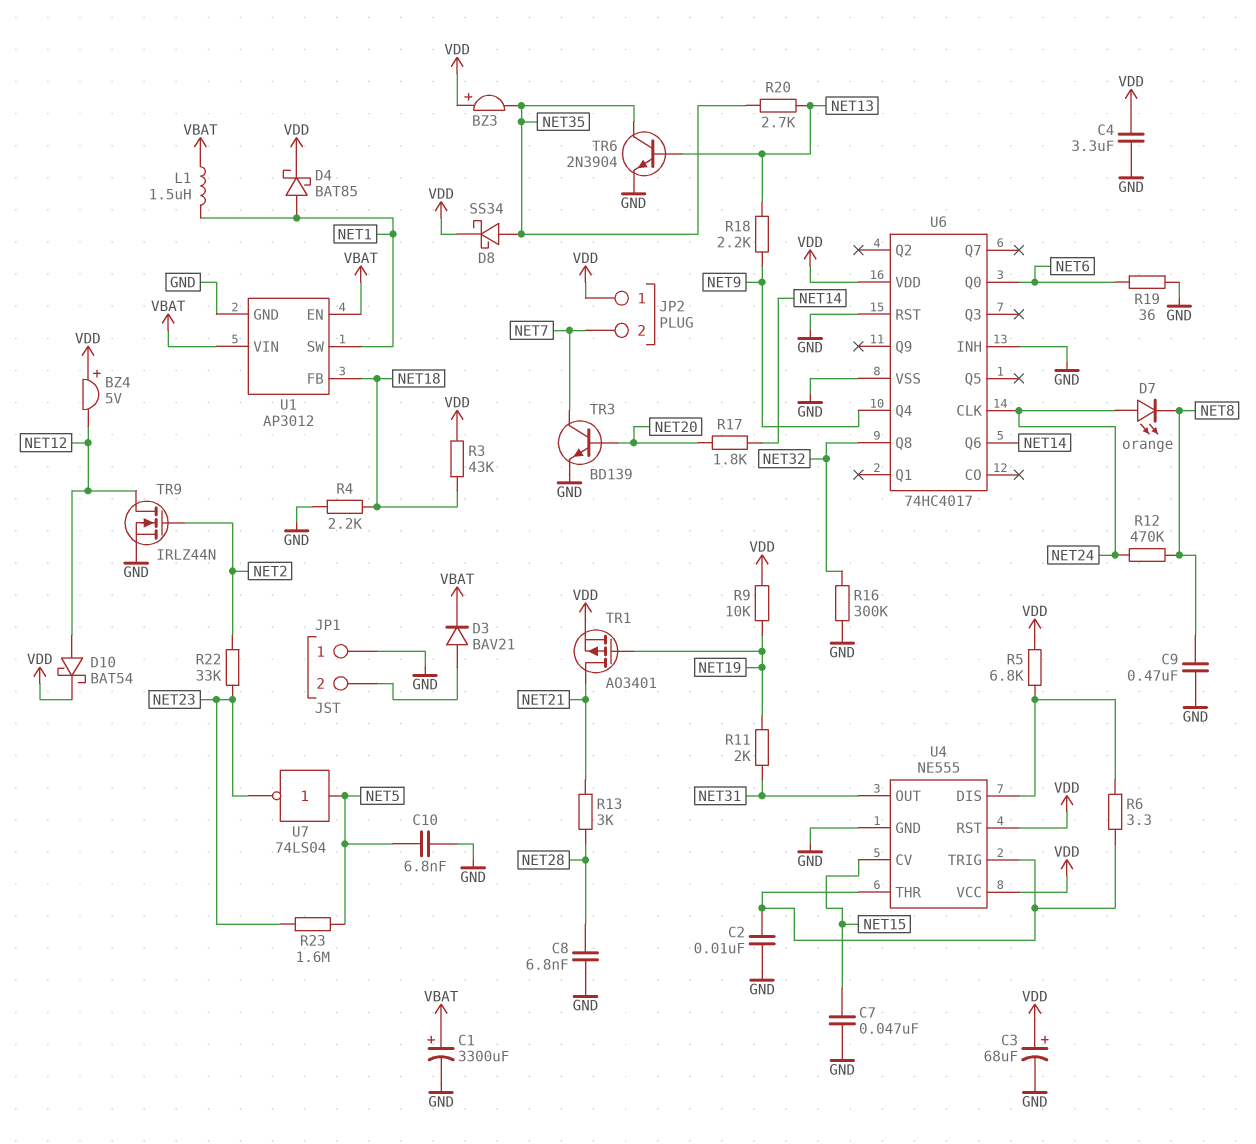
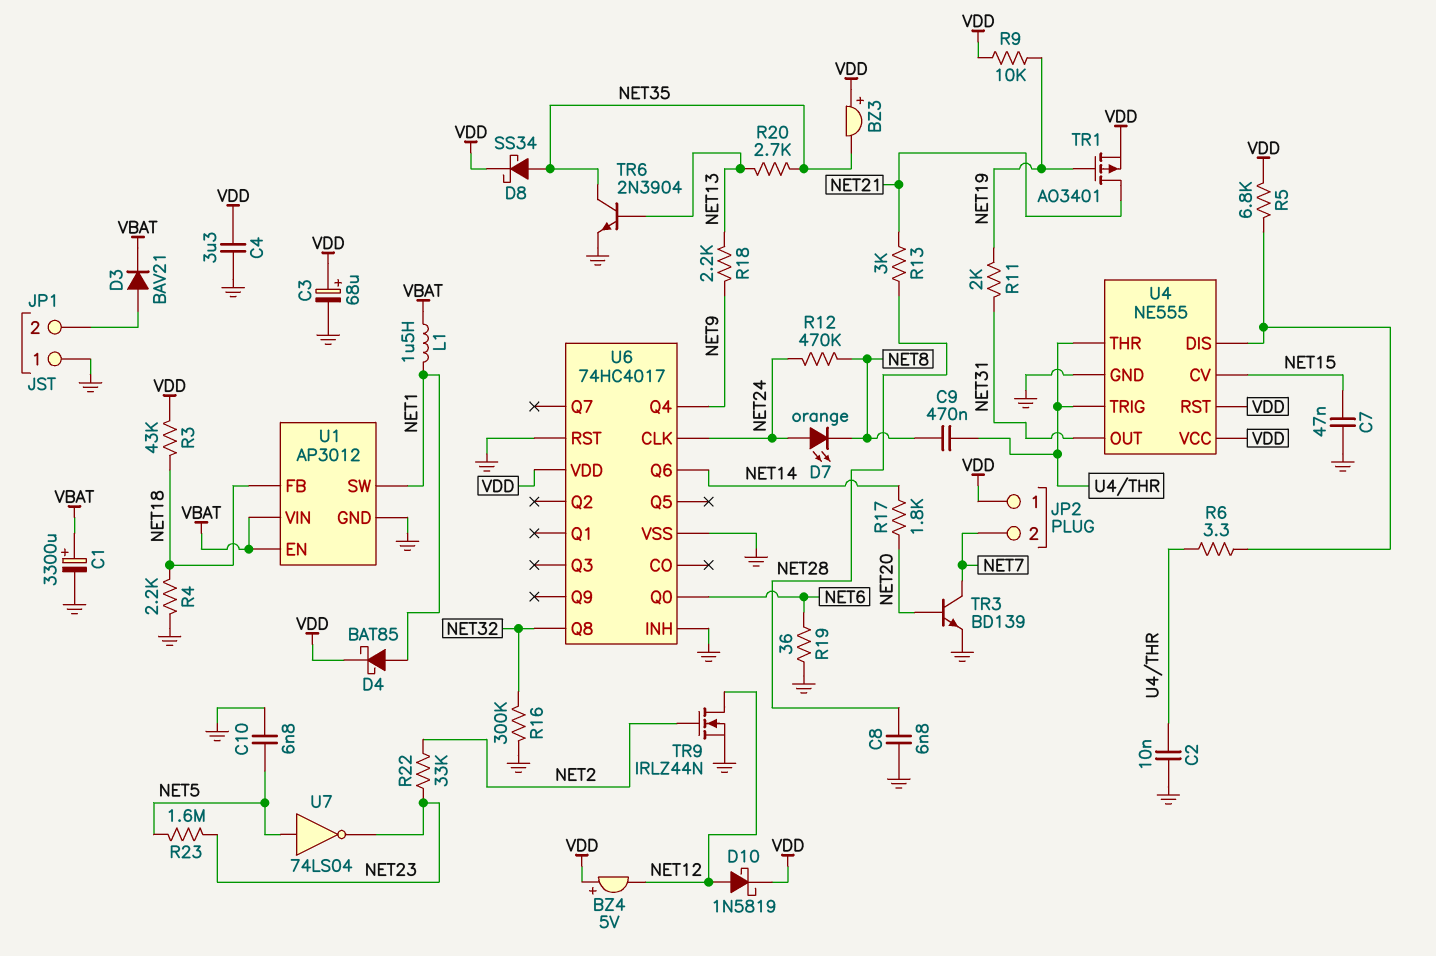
C9: 470nF (GND, NET8) -> 470nF (NET8, U4/THR)
D10: schottky BAT54 (A NET12, K VDD) -> schottky 1N5819 (A NET12, K VDD)

